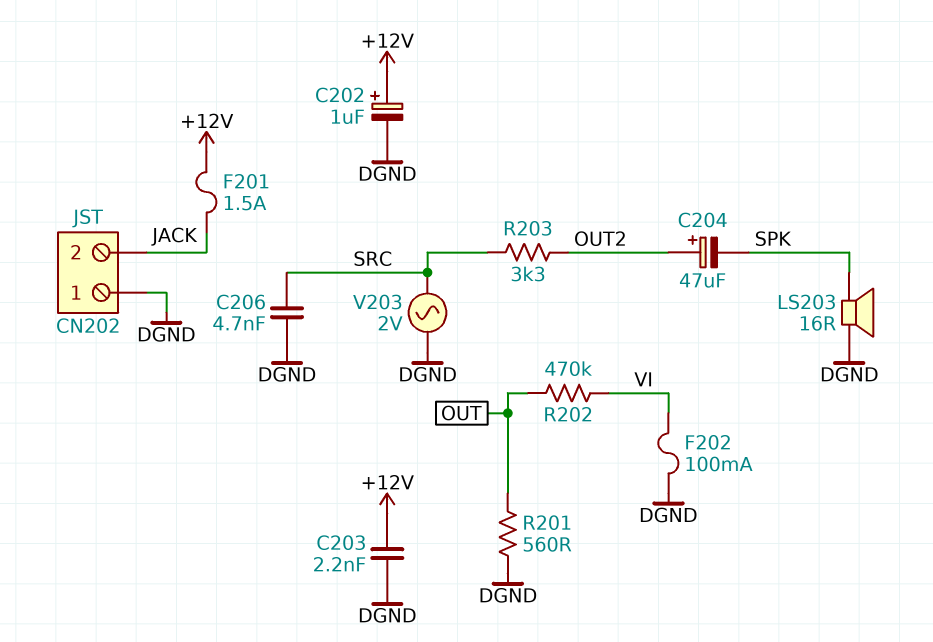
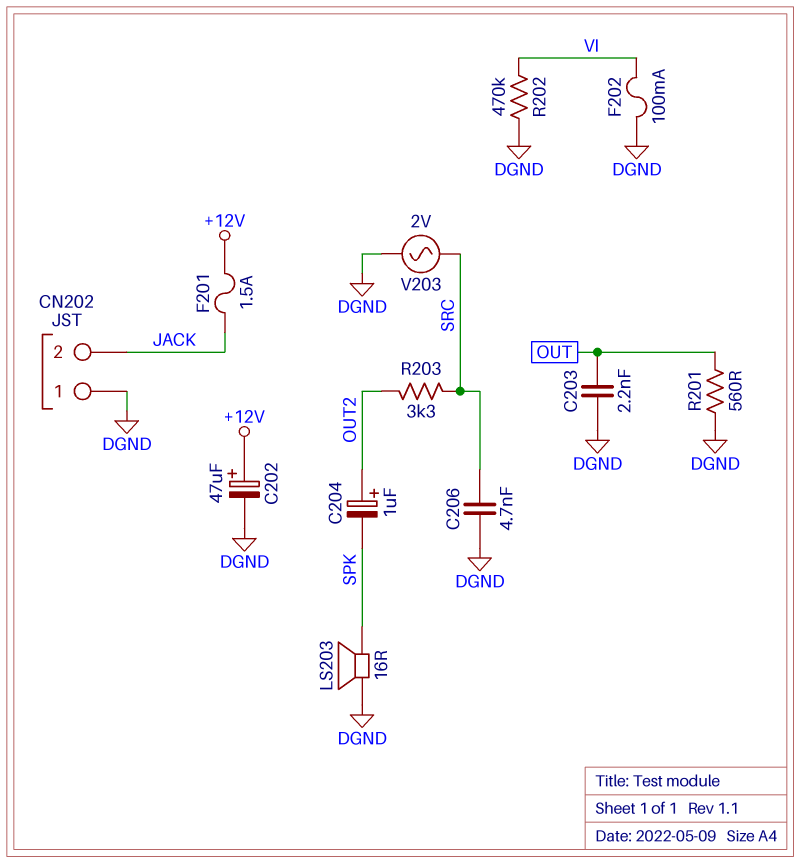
C202: 1uF (plus +12V, minus DGND) -> 47uF (plus +12V, minus DGND)
C203: 2.2nF (+12V, DGND) -> 2.2nF (DGND, OUT)
C204: 47uF (plus OUT2, minus SPK) -> 1uF (plus OUT2, minus SPK)
R202: 470k (OUT, VI) -> 470k (DGND, VI)

